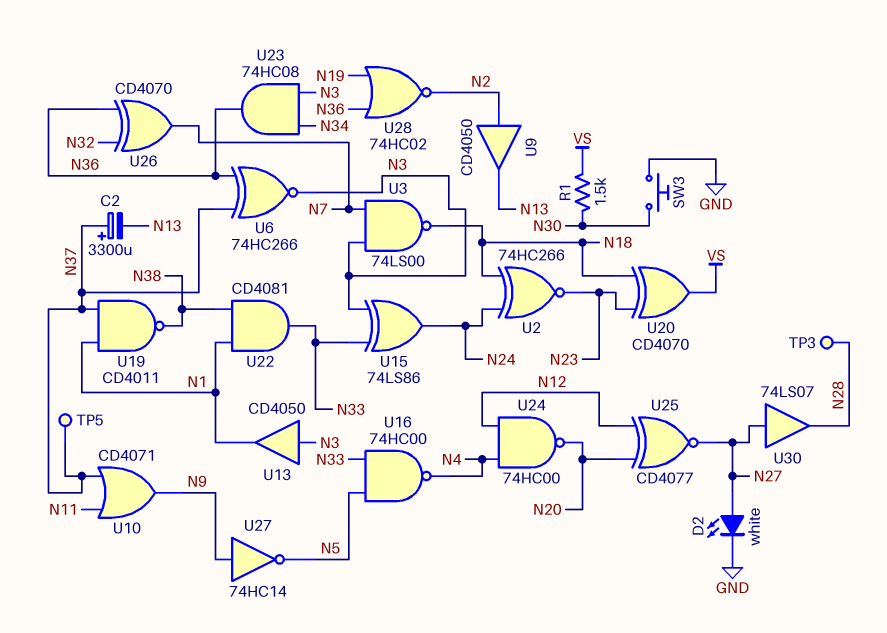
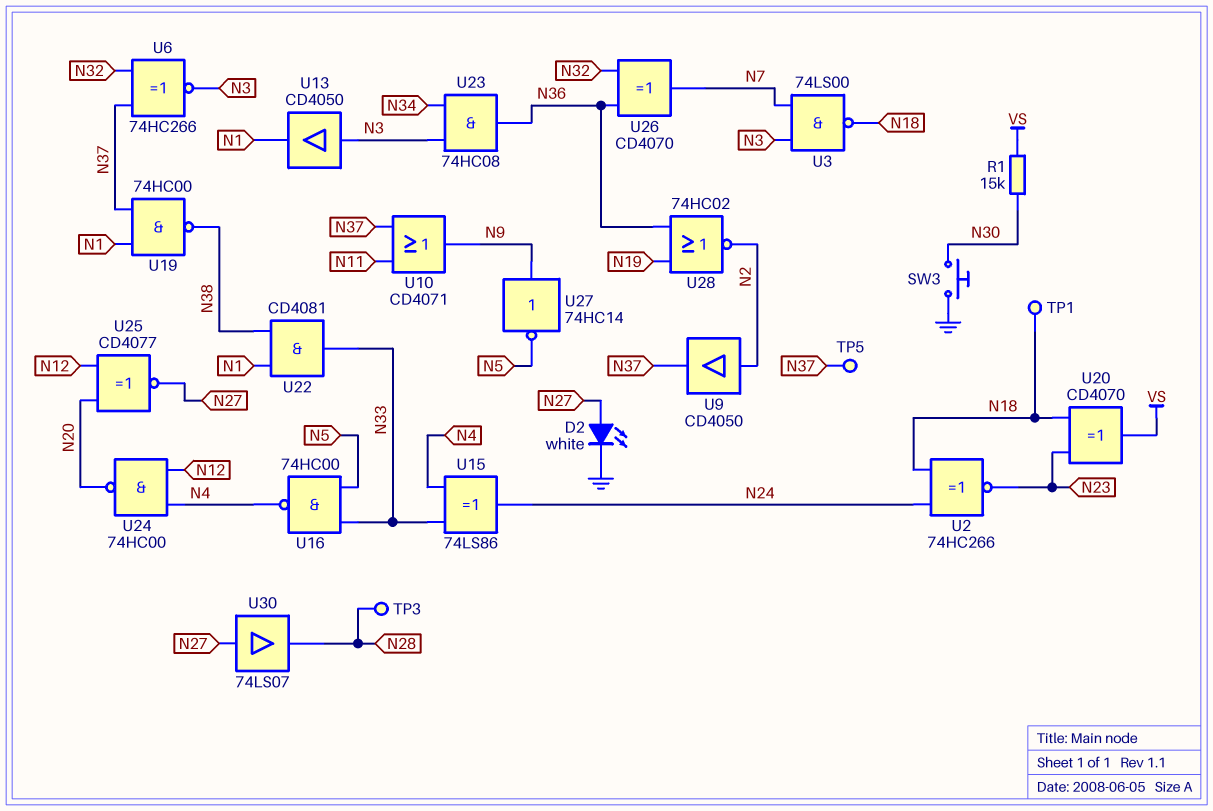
C2: 3300uF (plus N37, minus N13) -> none
R1: 1.5k (N30, VS) -> 15k (N30, VS)
TP1: none -> test point (N18)
U6: XNOR 74HC266 (in N36, in N37, out N3) -> XNOR 74HC266 (in N32, in N37, out N3)
U9: buffer CD4050 (in N2, out N13) -> buffer CD4050 (in N2, out N37)
U15: XOR 74LS86 (in N3, in N33, out N24) -> XOR 74LS86 (in N4, in N33, out N24)
U19: NAND CD4011 (in N1, in N37, out N38) -> NAND 74HC00 (in N1, in N37, out N38)

